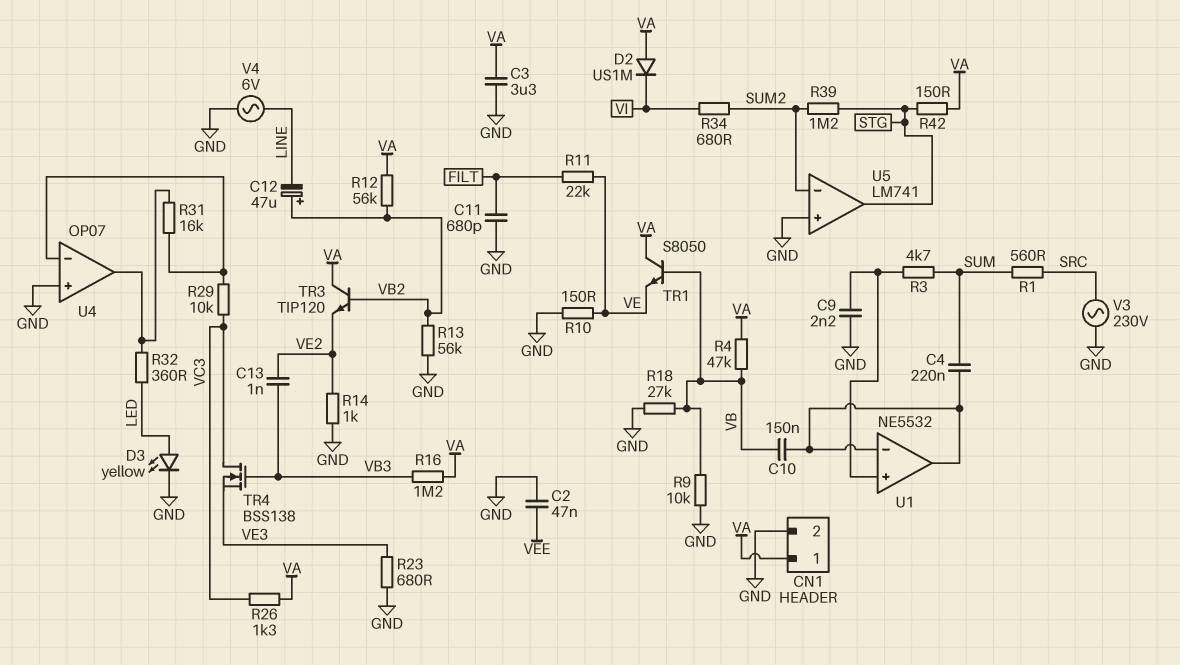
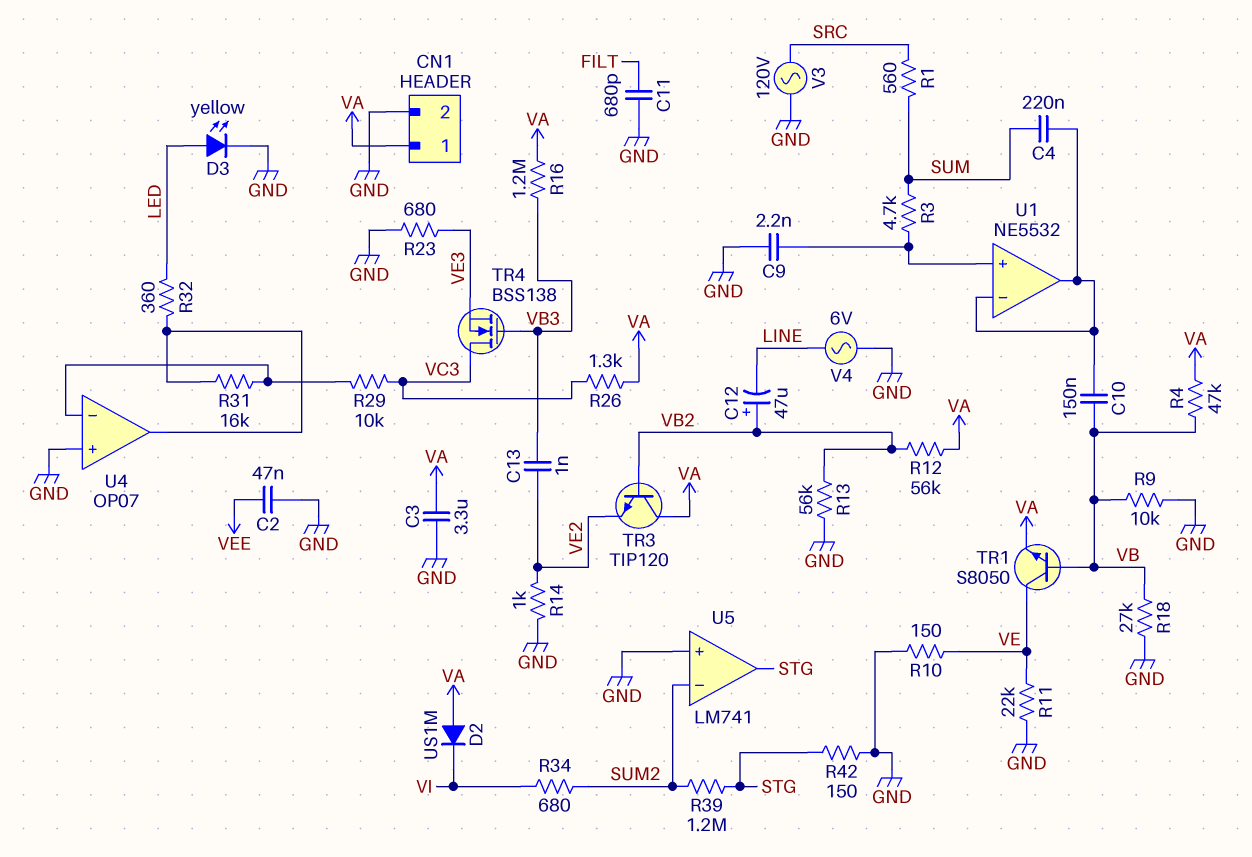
R11: 22k (FILT, VE) -> 22k (GND, VE)
R42: 150 (STG, VA) -> 150 (GND, STG)
TR1: NPN S8050 (B VB, C VA, E VE) -> NPN S8050 (B VB, C VE, E VA)
V3: AC 230V (GND, SRC) -> AC 120V (GND, SRC)

